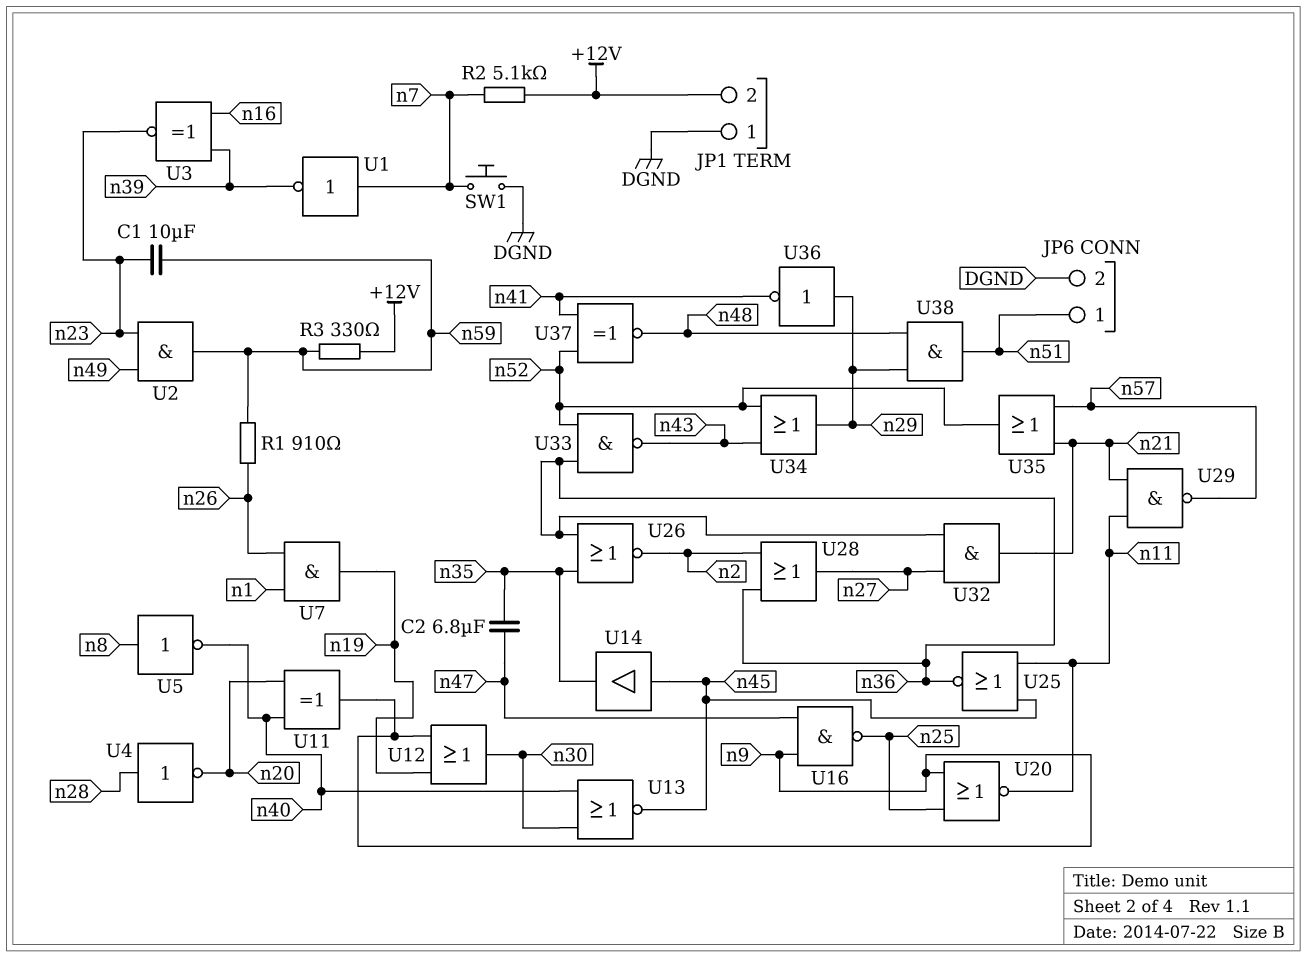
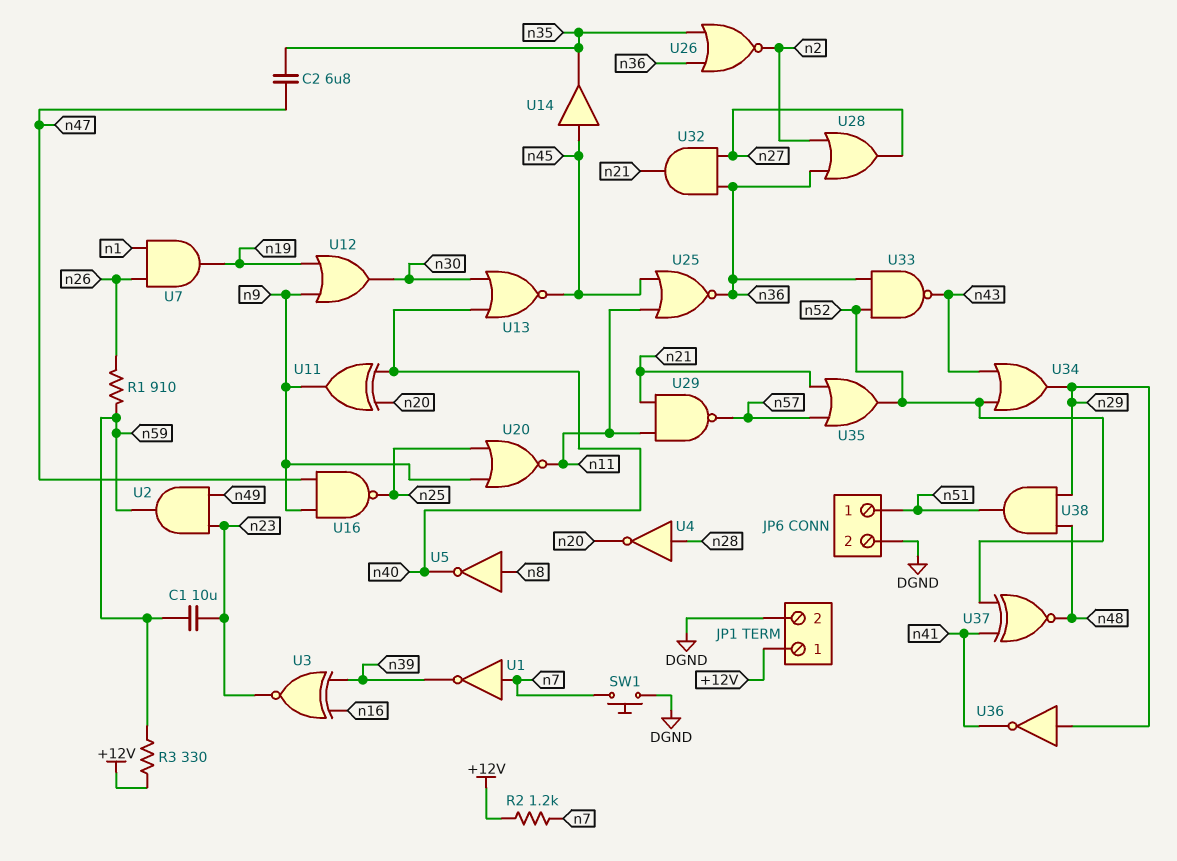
JP1 pin 1: DGND -> +12V
JP1 pin 2: +12V -> DGND
R2: 5.1k (+12V, n7) -> 1.2k (+12V, n7)

